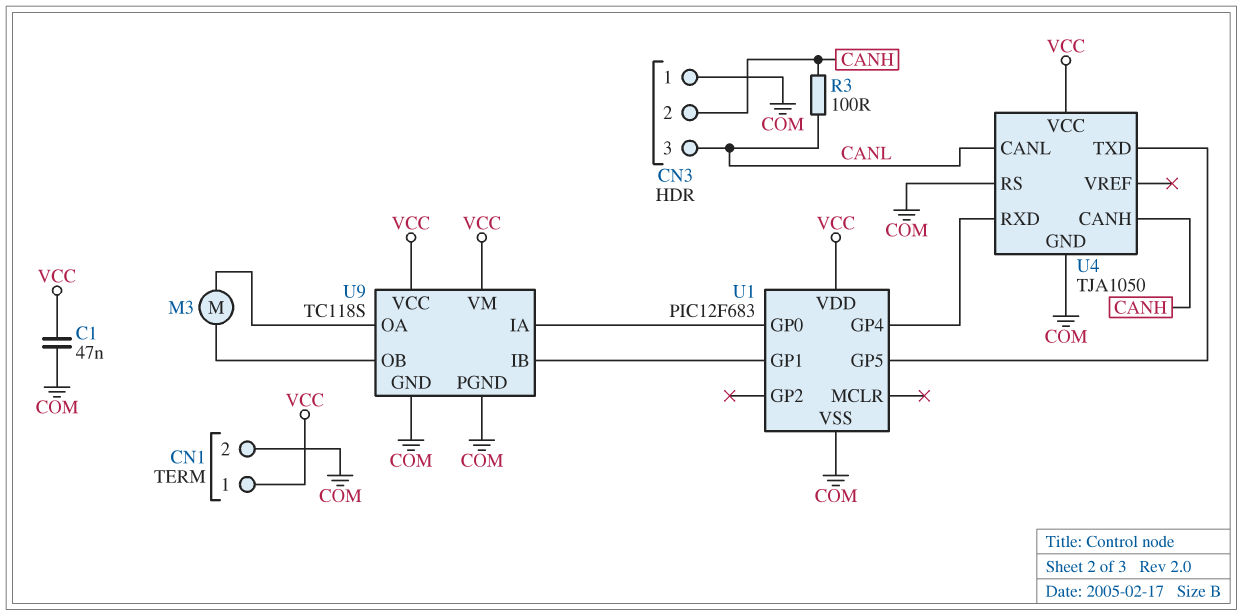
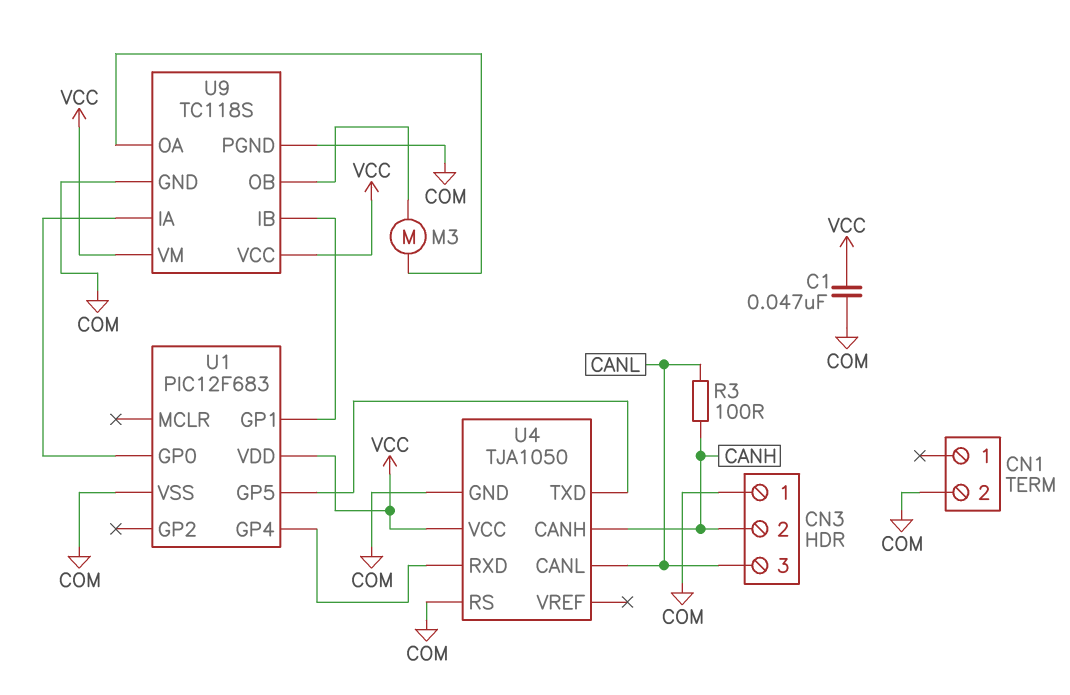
CN1 pin 1: VCC -> none

